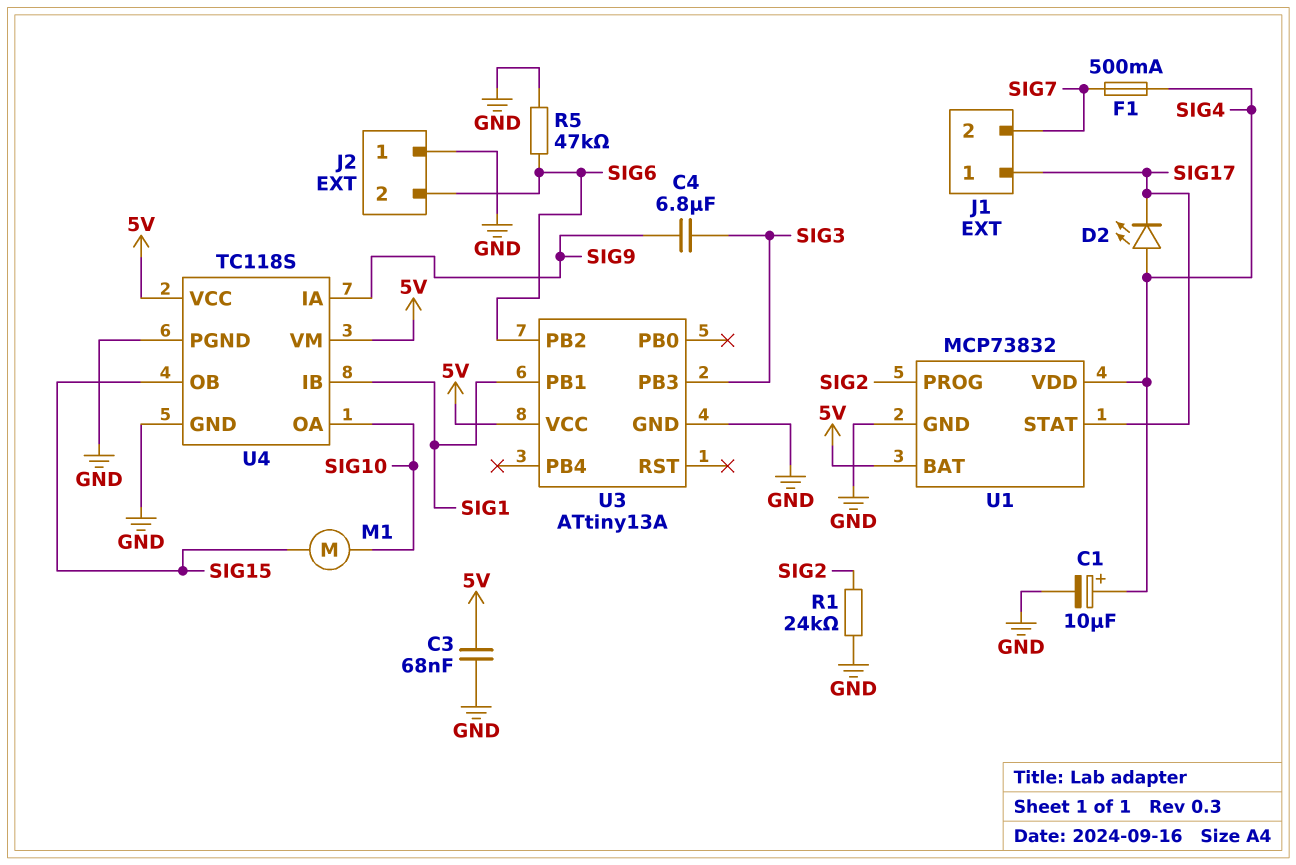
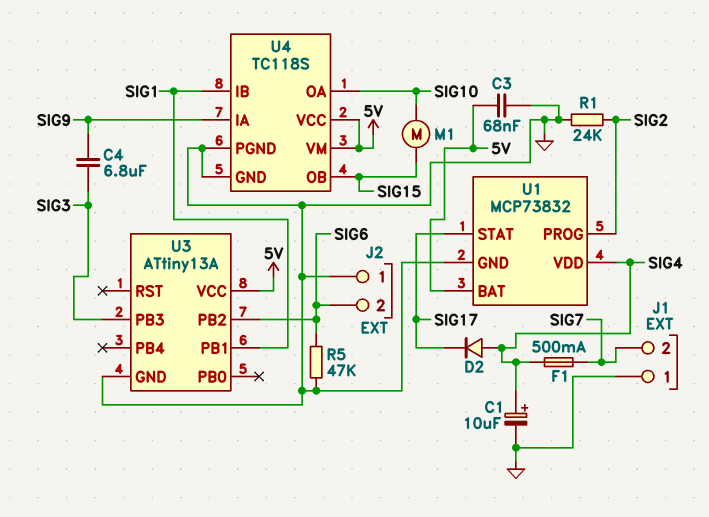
D2: LED (A SIG4, K SIG17) -> diode (A SIG4, K SIG17)
J1 pin 1: SIG17 -> GND

